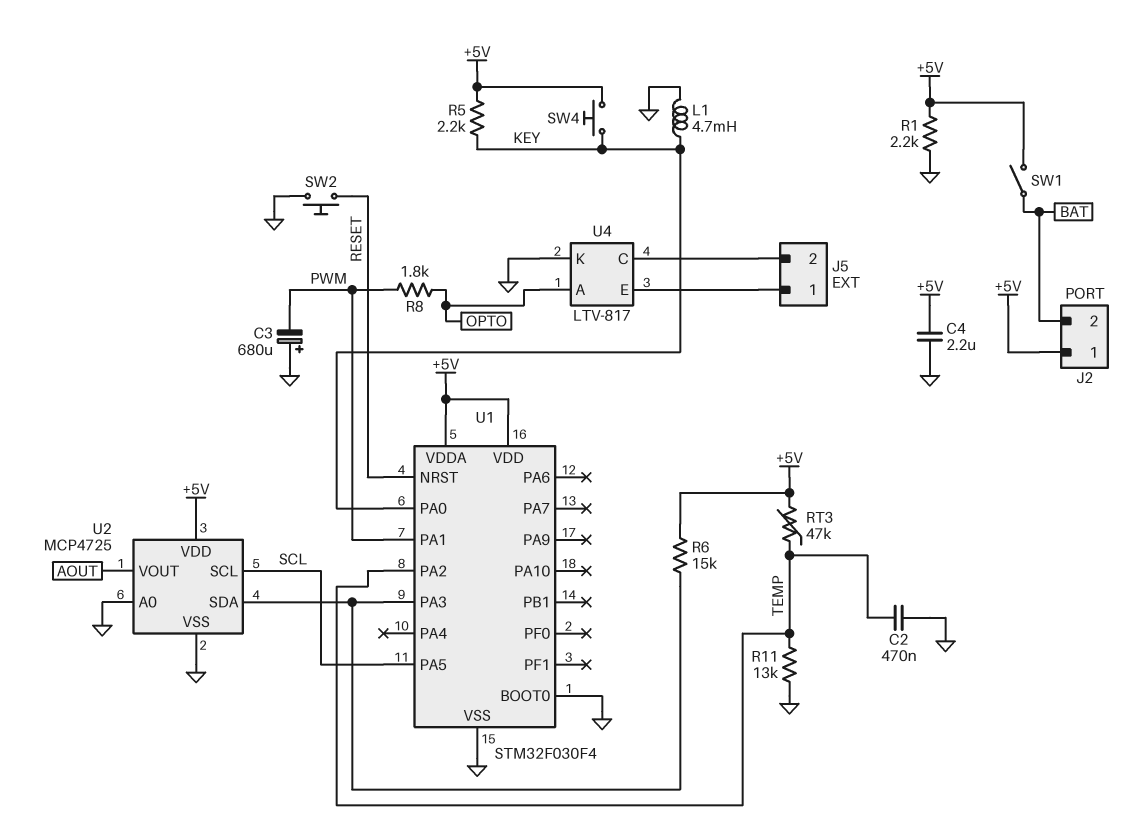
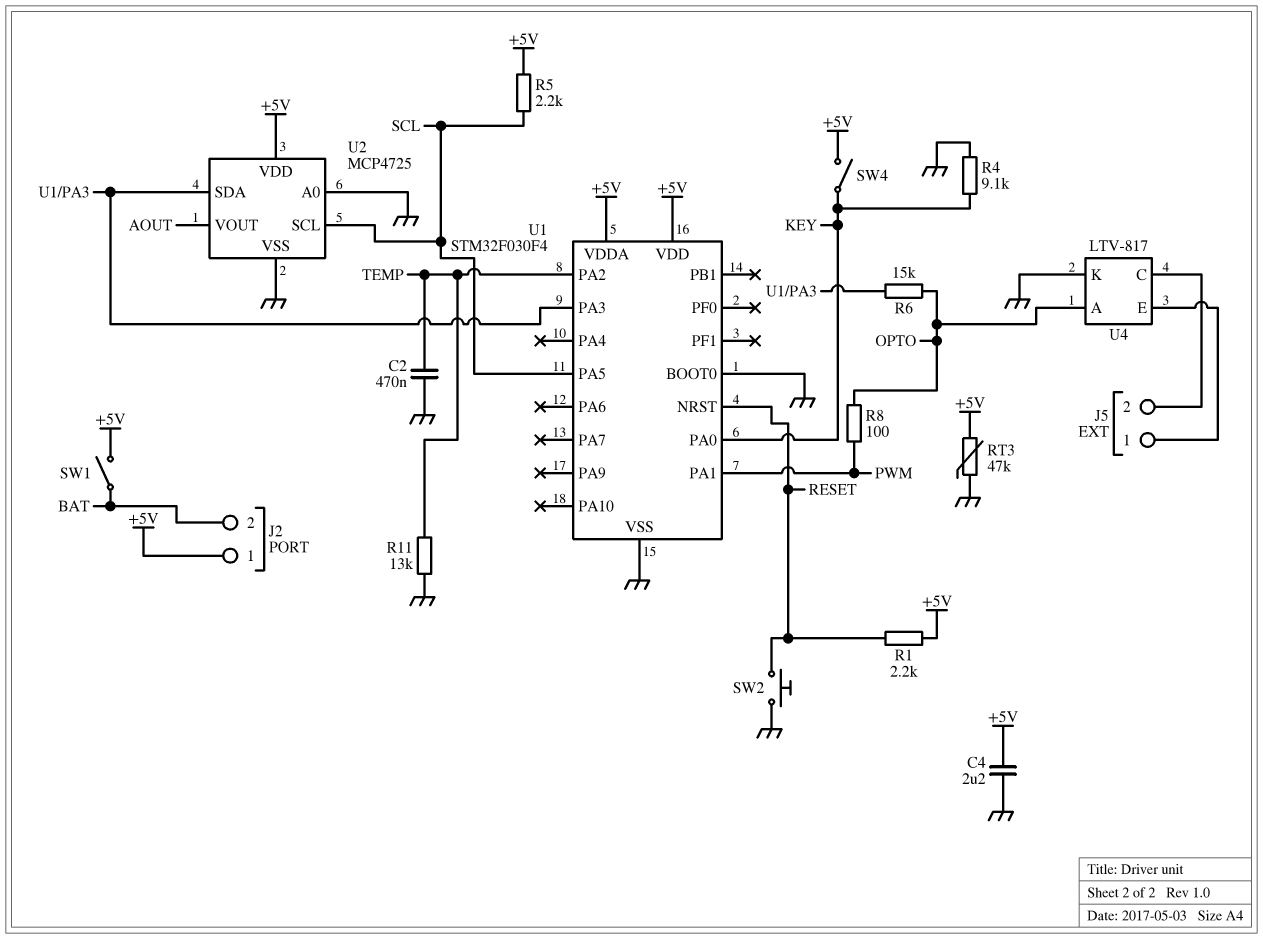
C3: 680uF (plus GND, minus PWM) -> none
L1: 4.7mH (GND, KEY) -> none
R1: 2.2k (+5V, GND) -> 2.2k (+5V, RESET)
R4: none -> 9.1k (GND, KEY)
R5: 2.2k (+5V, KEY) -> 2.2k (+5V, SCL)
R6: 15k (+5V, U1/PA3) -> 15k (OPTO, U1/PA3)
R8: 1.8k (OPTO, PWM) -> 100 (OPTO, PWM)
RT3: 47k (+5V, TEMP) -> 47k (+5V, GND)
SW4: button (+5V, KEY) -> switch (+5V, KEY)

